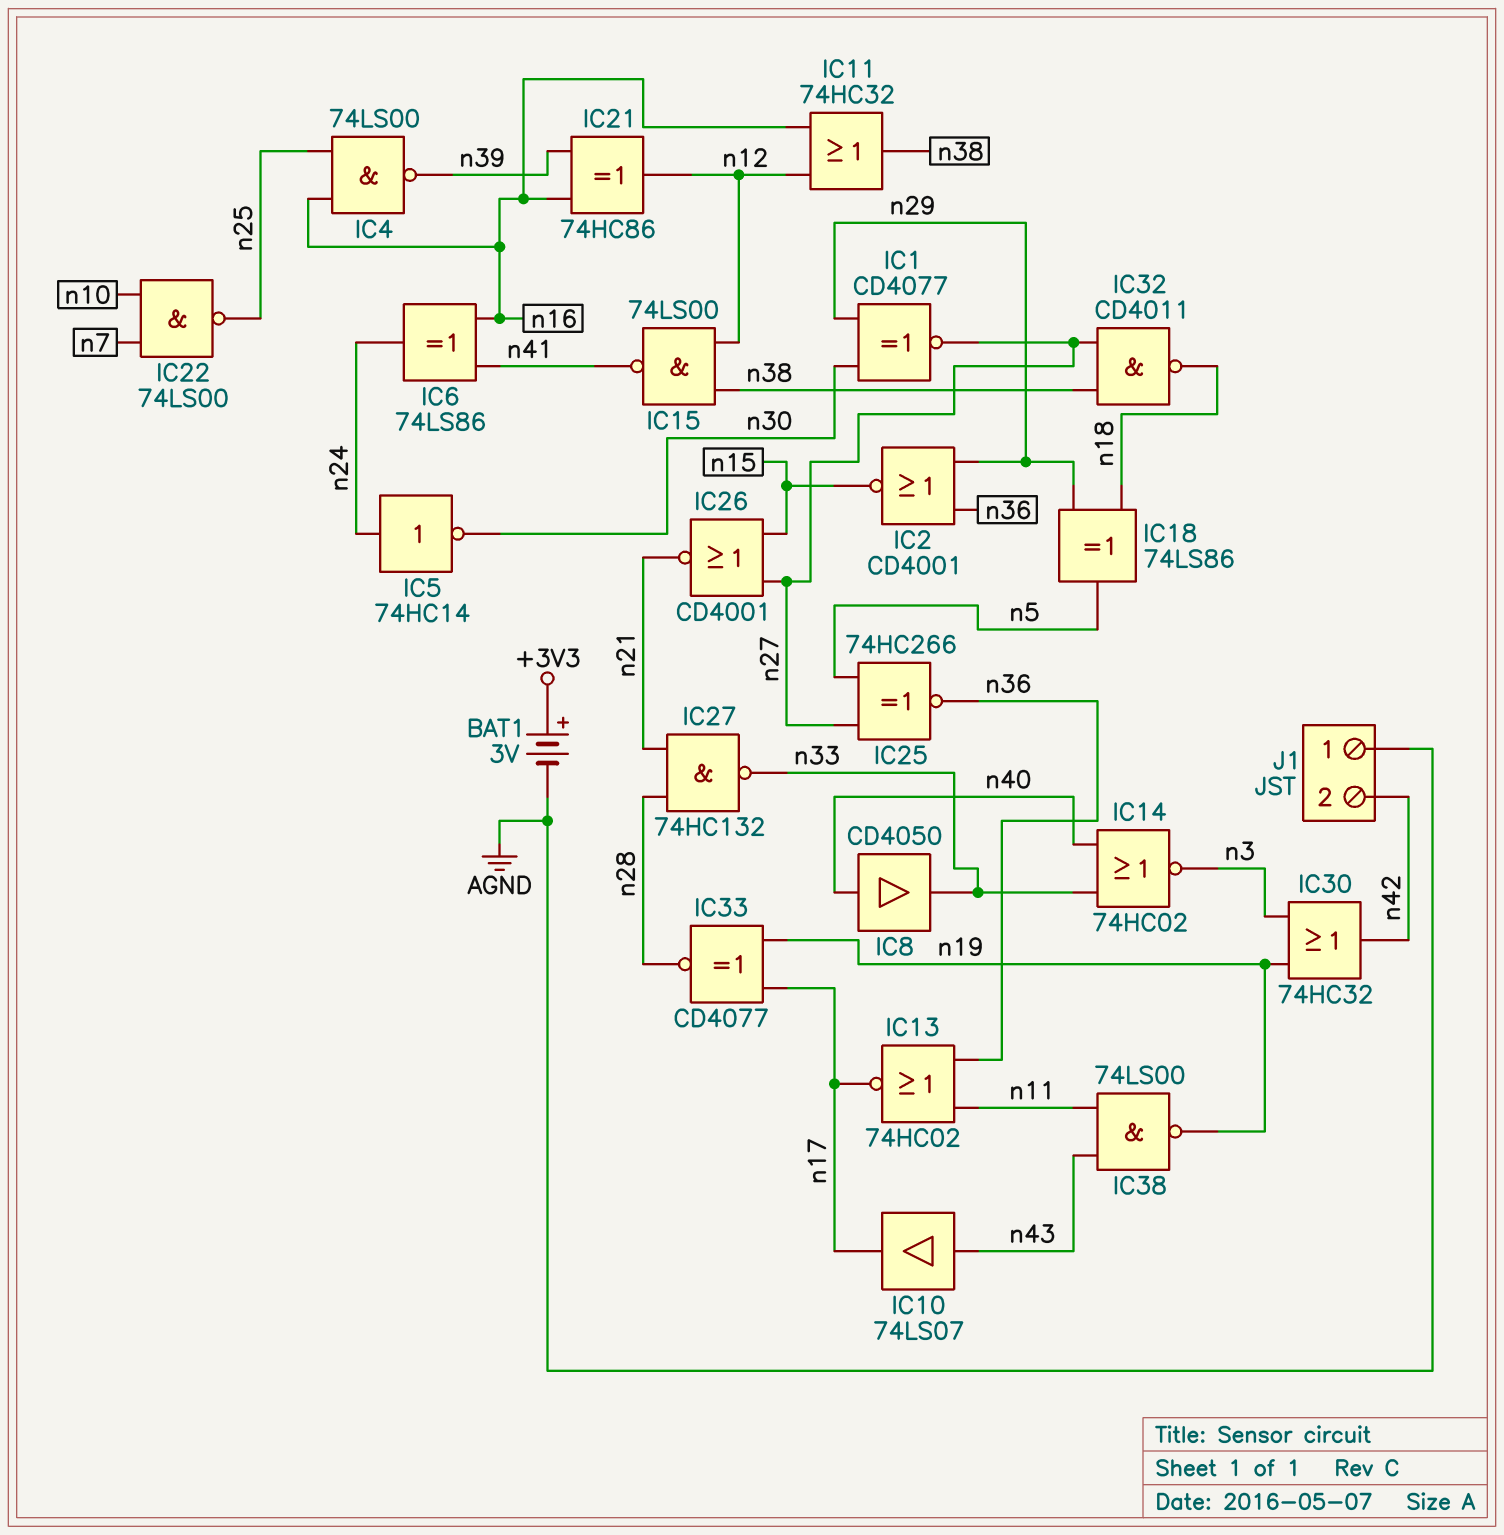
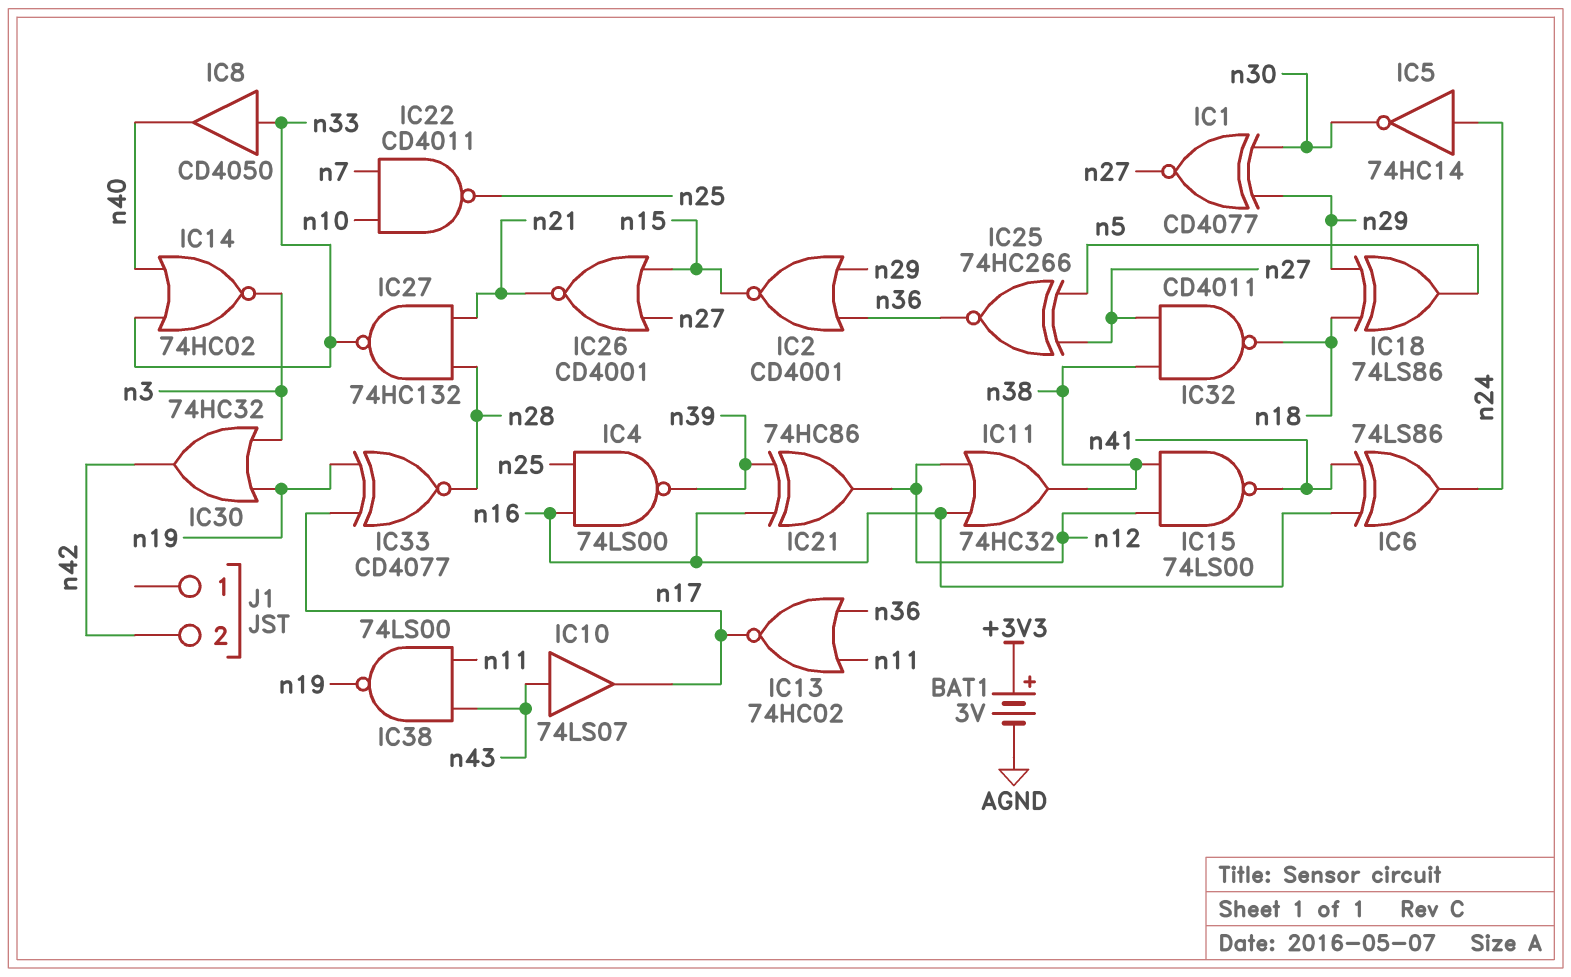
IC8: buffer CD4050 (in n40, out n33) -> buffer CD4050 (in n33, out n40)
IC22: NAND 74LS00 (in n7, in n10, out n25) -> NAND CD4011 (in n7, in n10, out n25)
J1 pin 1: AGND -> none

